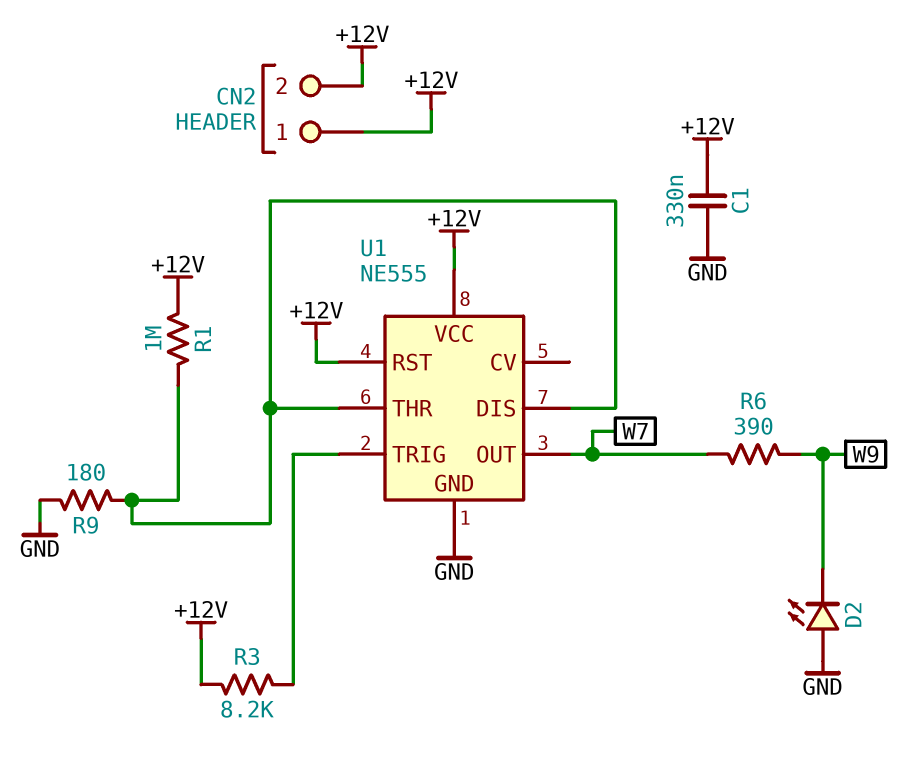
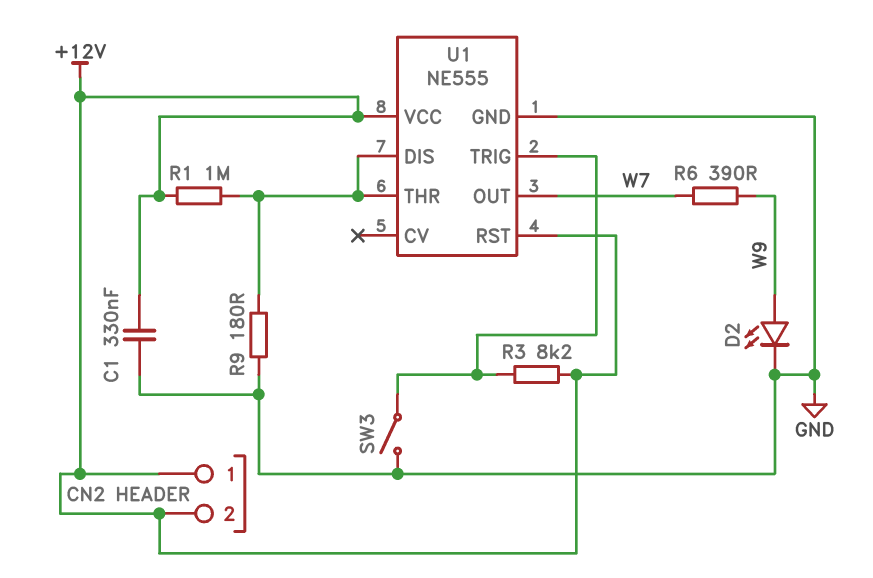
D2: LED (A GND, K W9) -> LED (A W9, K GND)
SW3: none -> switch (GND, U1/TRIG)

